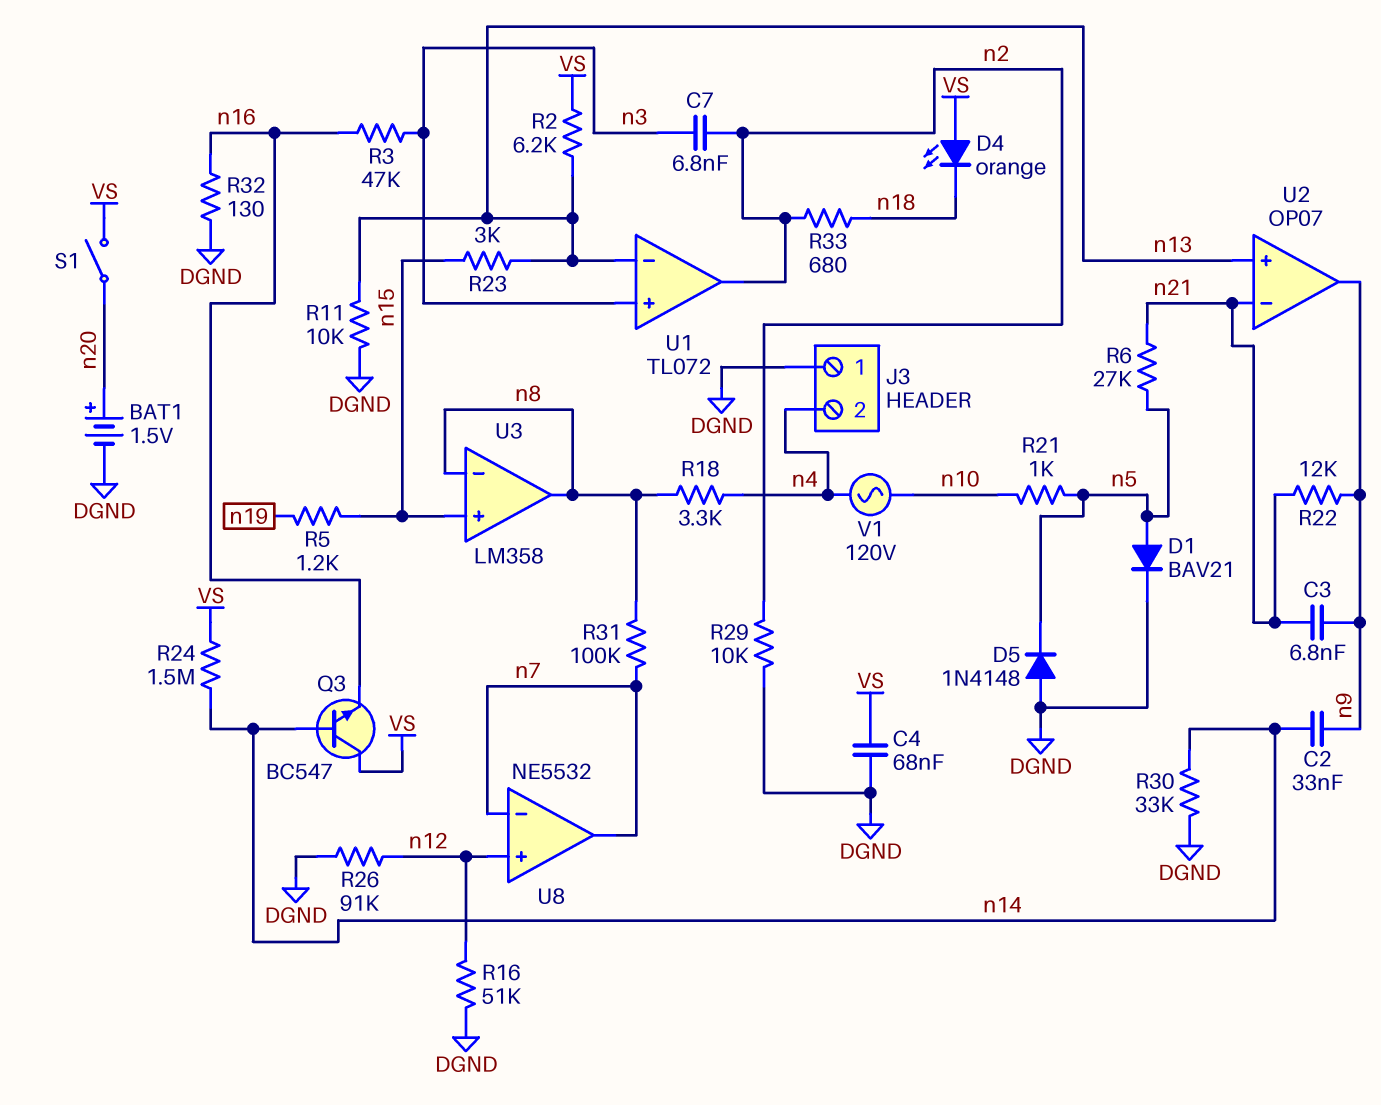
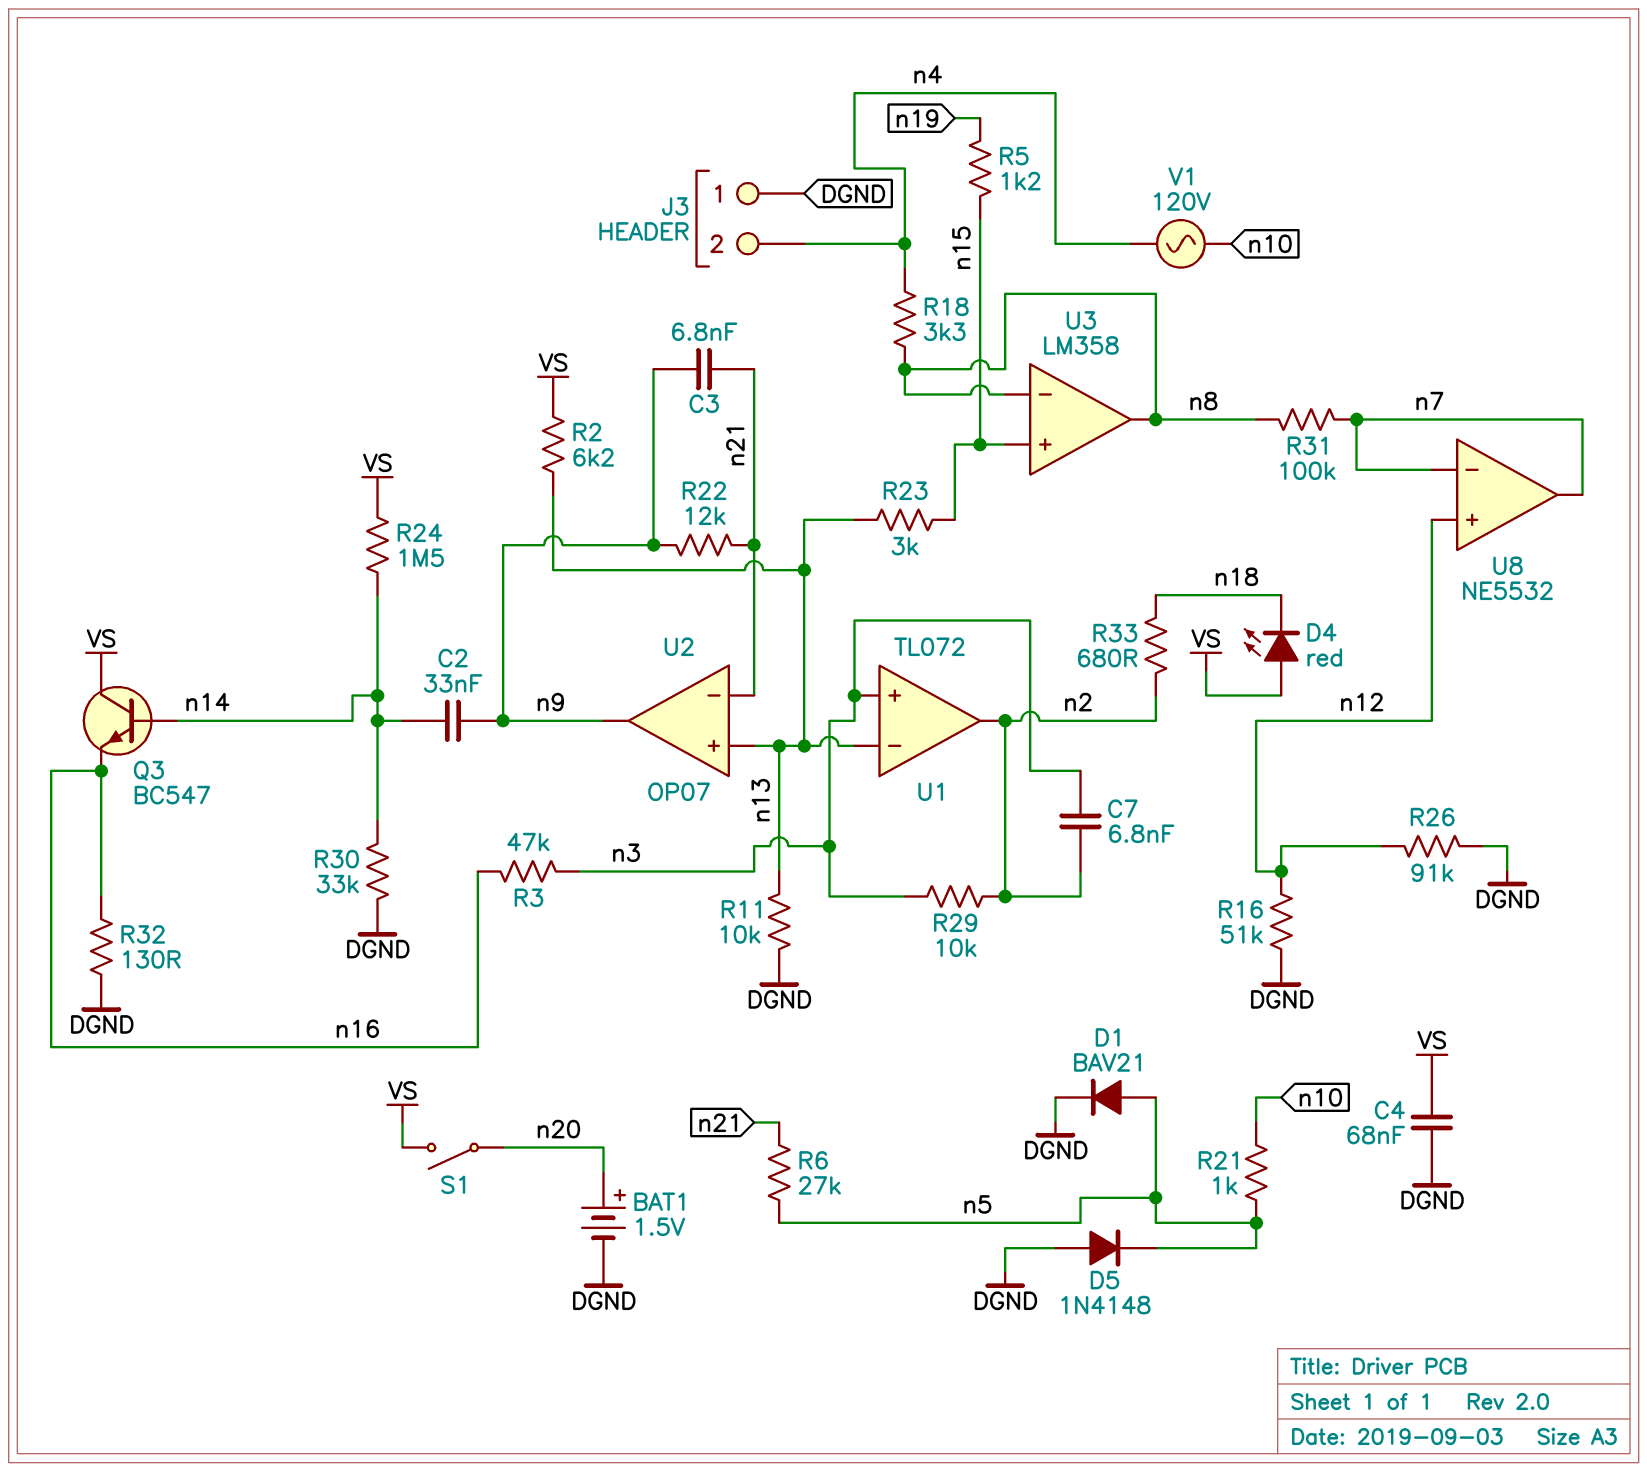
D4: LED orange (A VS, K n18) -> LED red (A VS, K n18)
R29: 10k (DGND, n2) -> 10k (n2, n3)

